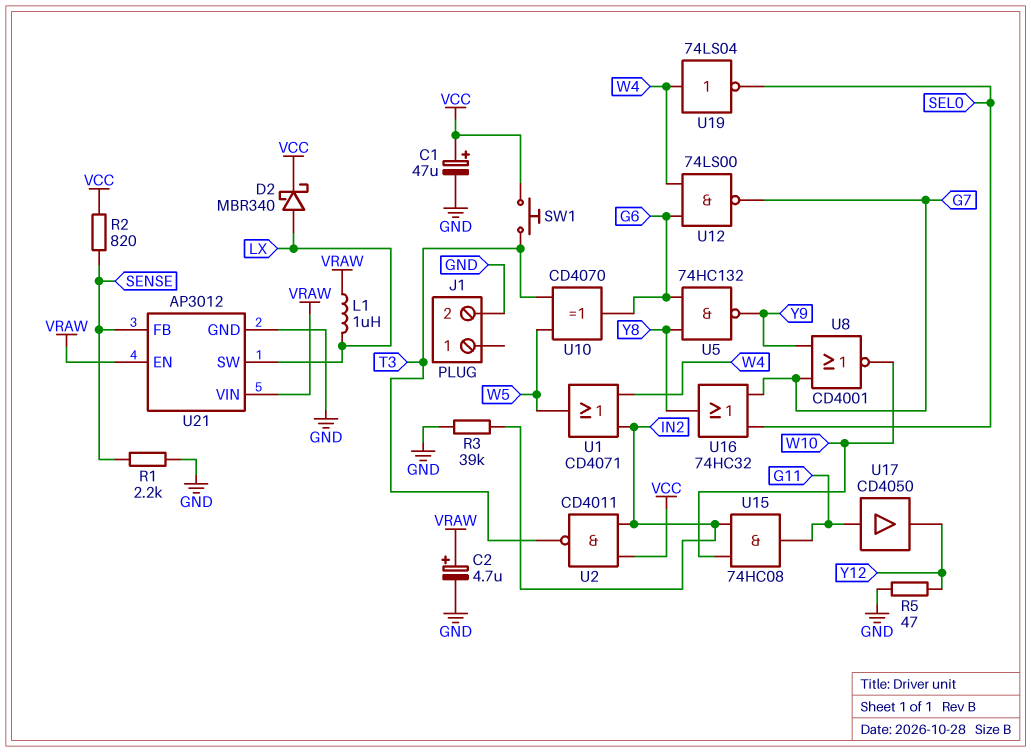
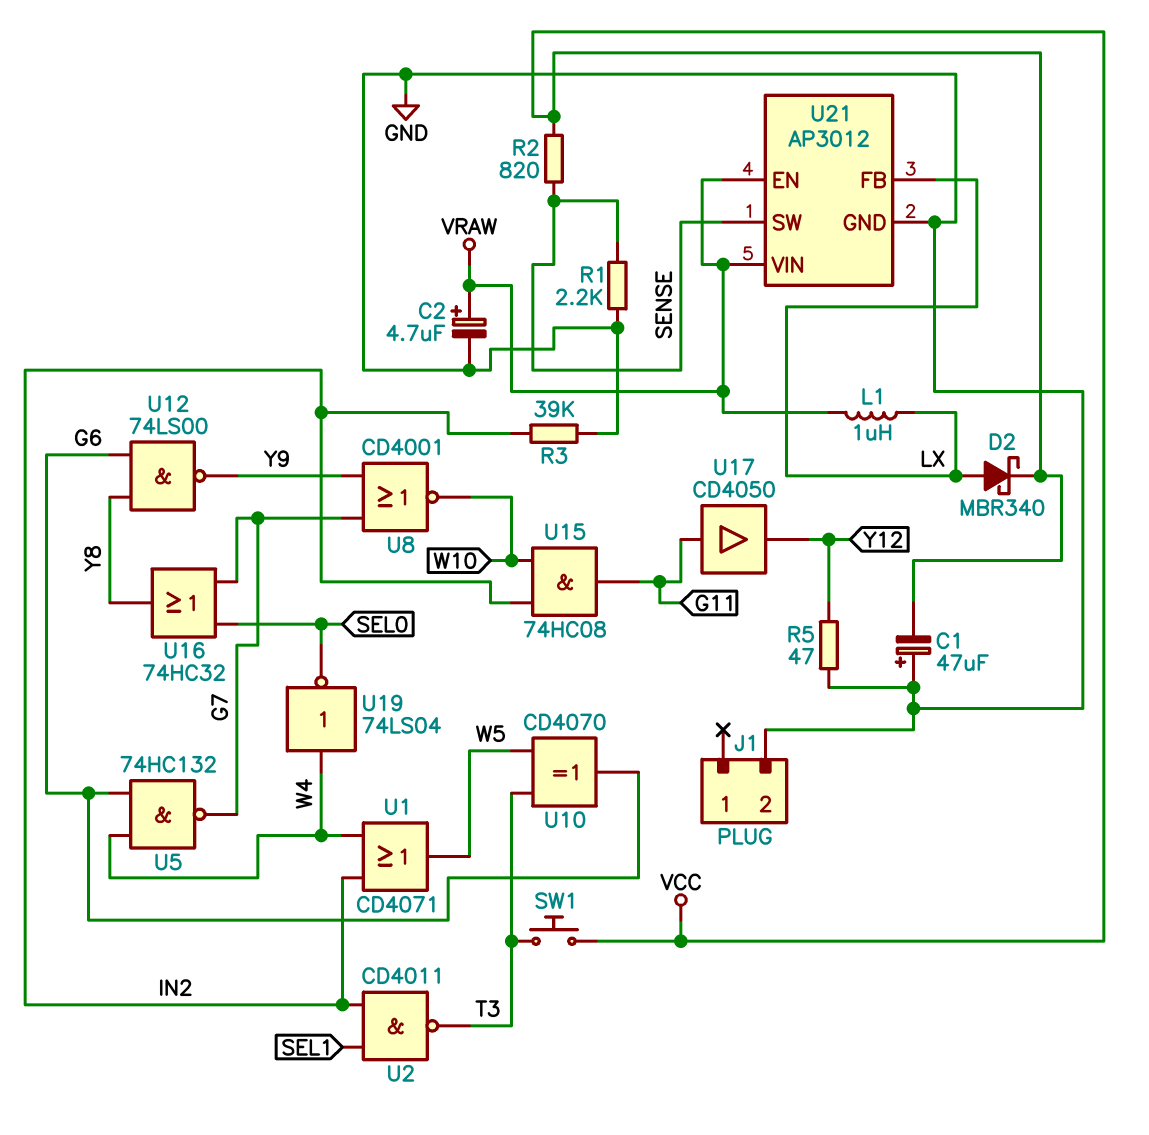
C1: 47uF (plus VCC, minus GND) -> 47uF (plus GND, minus VCC)
U2: NAND CD4011 (in IN2, in VCC, out T3) -> NAND CD4011 (in IN2, in SEL1, out T3)
U5: NAND 74HC132 (in G6, in Y8, out Y9) -> NAND 74HC132 (in G6, in W4, out G7)
U12: NAND 74LS00 (in G6, in W4, out G7) -> NAND 74LS00 (in G6, in Y8, out Y9)
U21 pin FB: SENSE -> LX
U21 pin SW: LX -> SENSE

